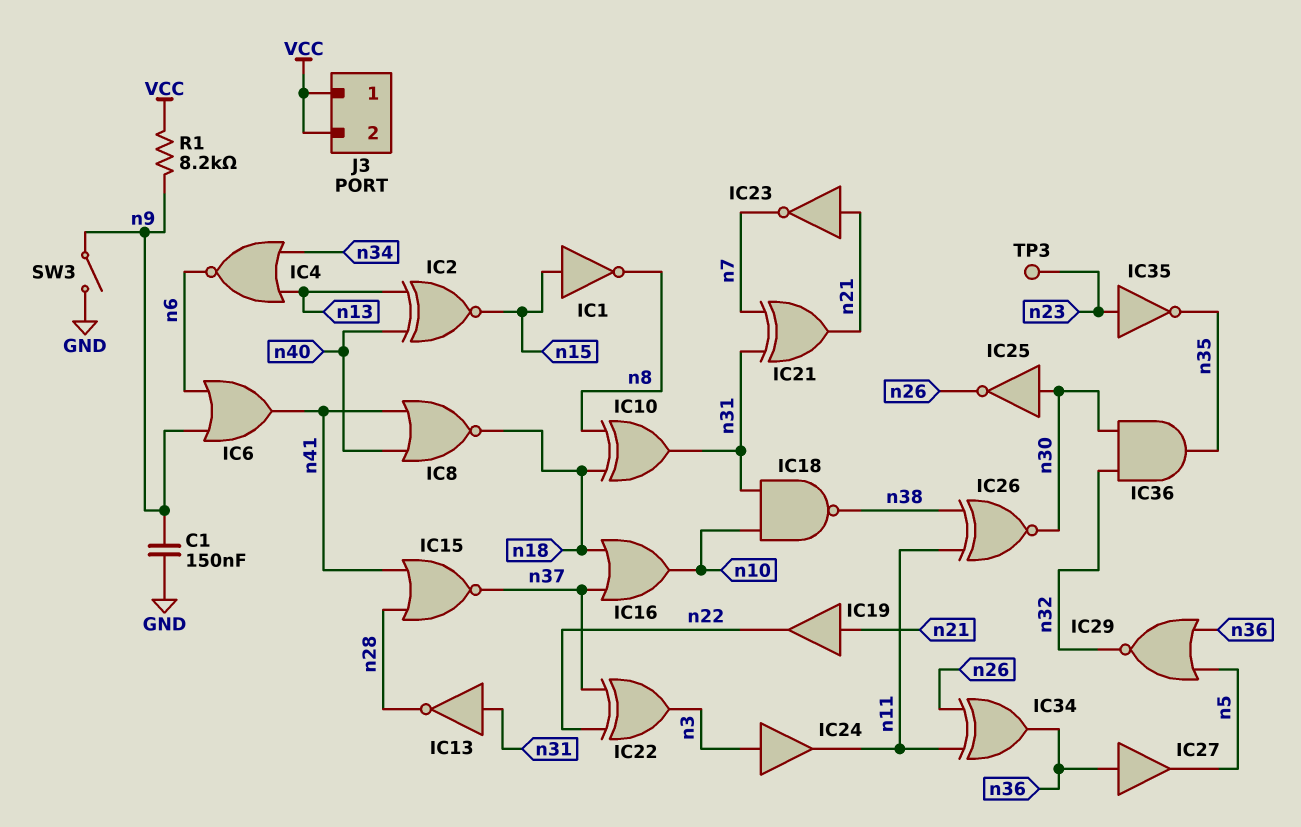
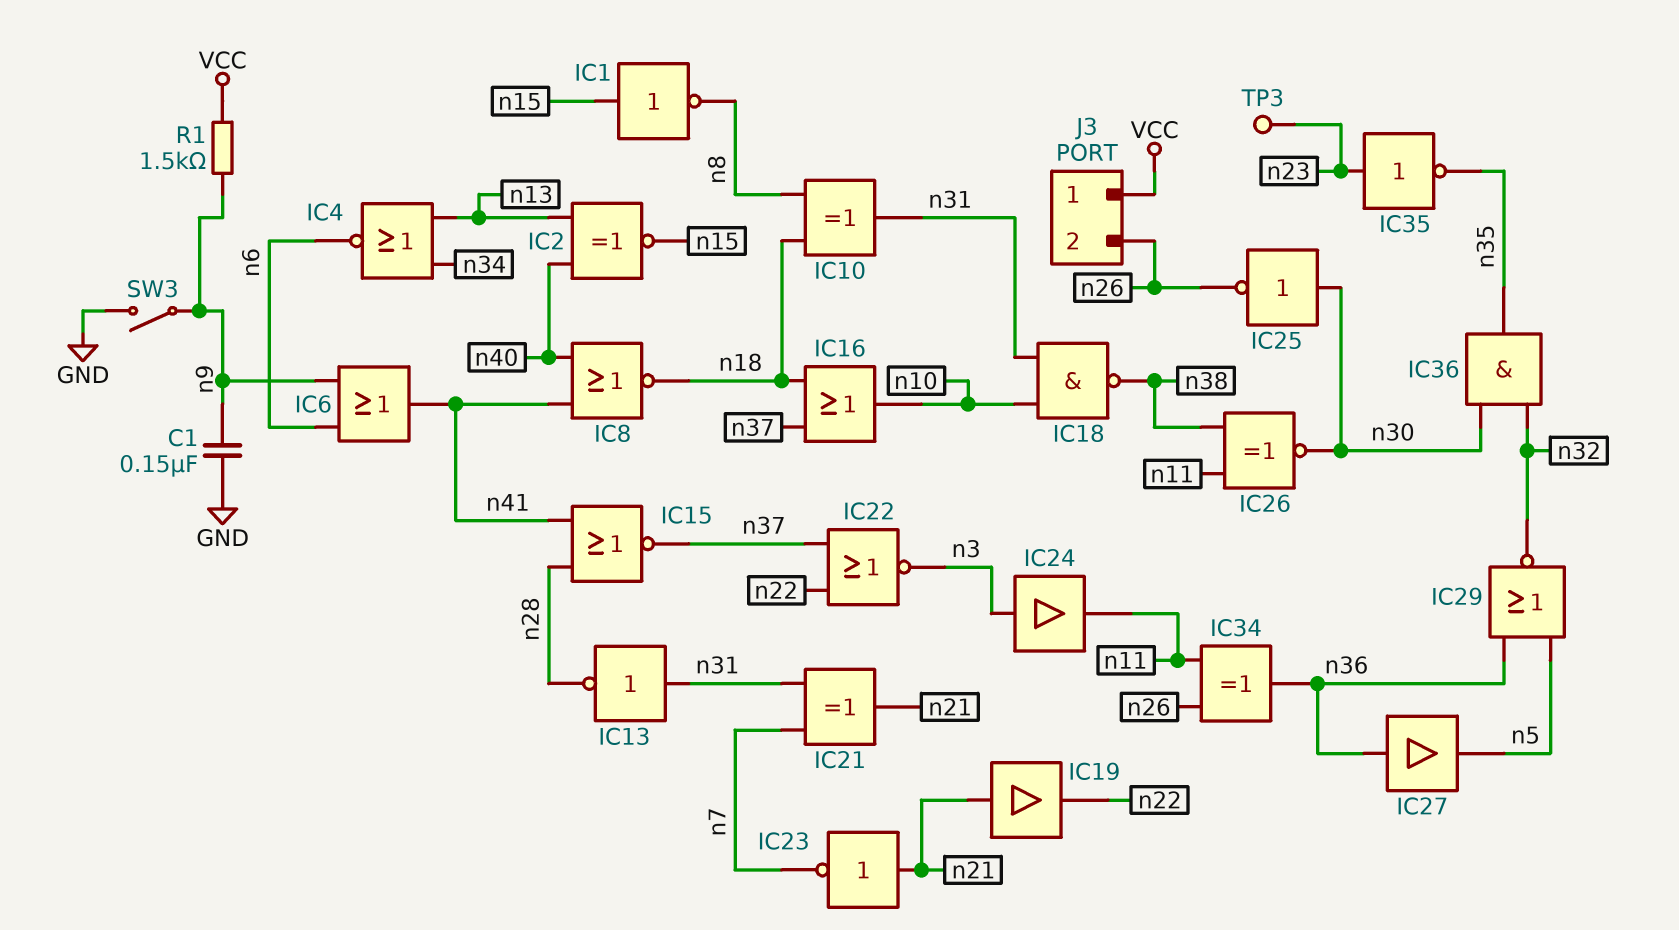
IC22: XOR (in n22, in n37, out n3) -> NOR (in n22, in n37, out n3)
J3 pin 2: VCC -> n26
R1: 8.2k (VCC, n9) -> 1.5k (VCC, n9)

